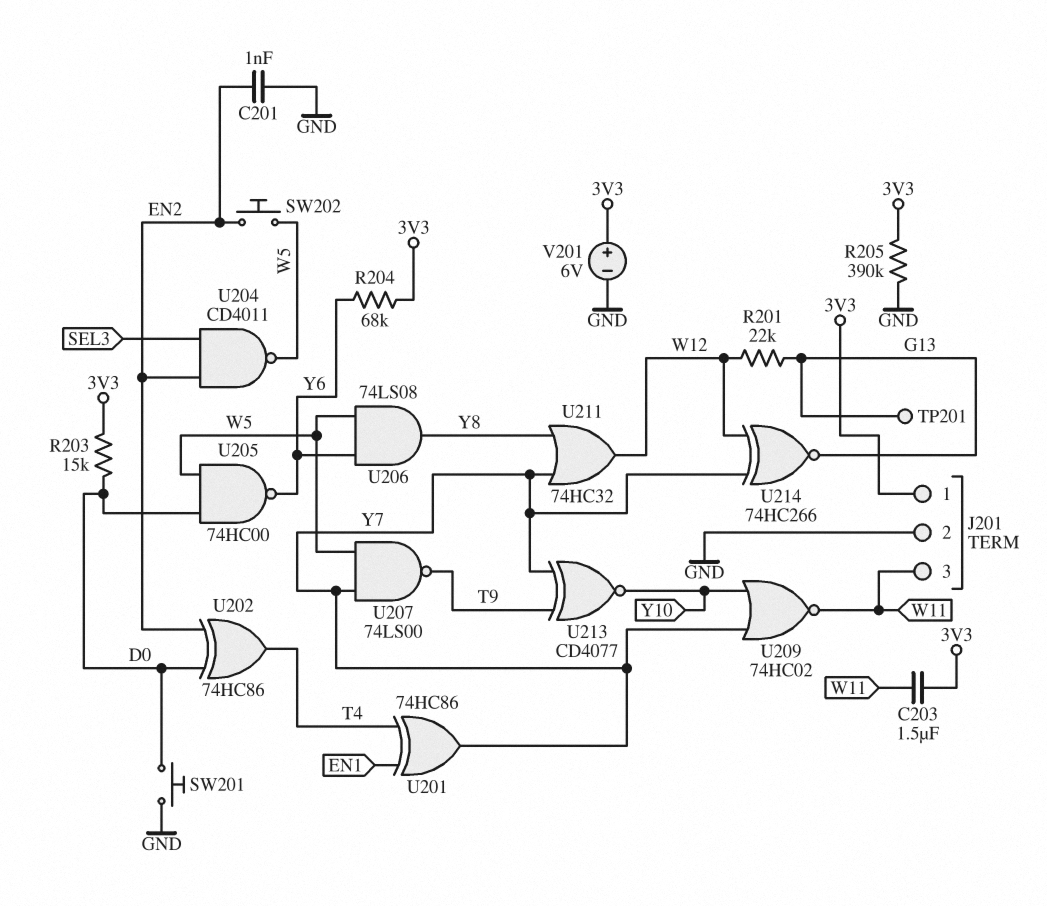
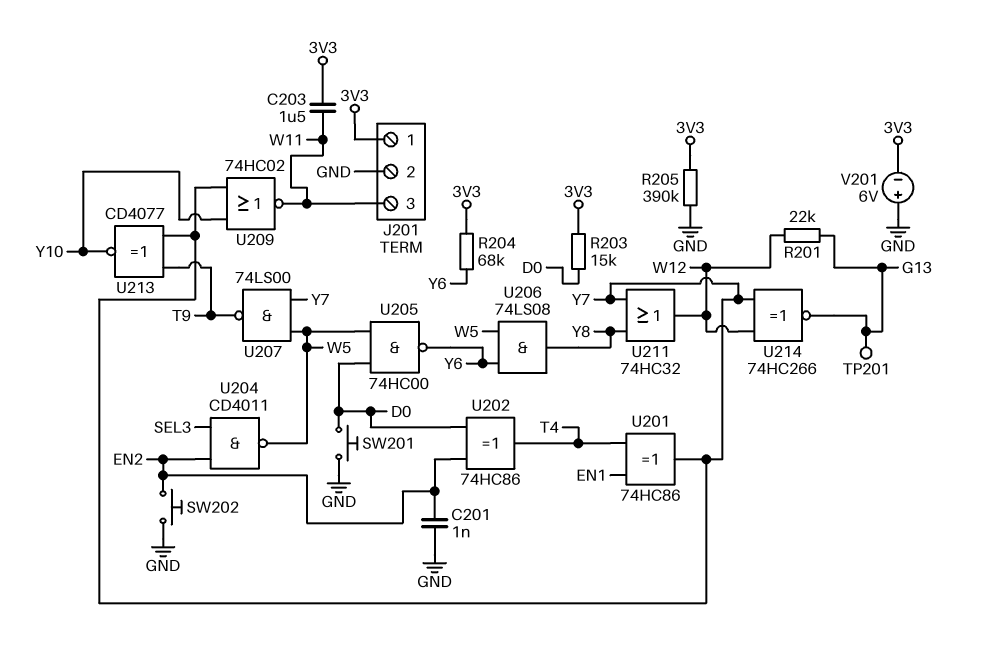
SW202: button (EN2, W5) -> button (EN2, GND)
V201: 6V (plus 3V3, minus GND) -> 6V (plus GND, minus 3V3)

